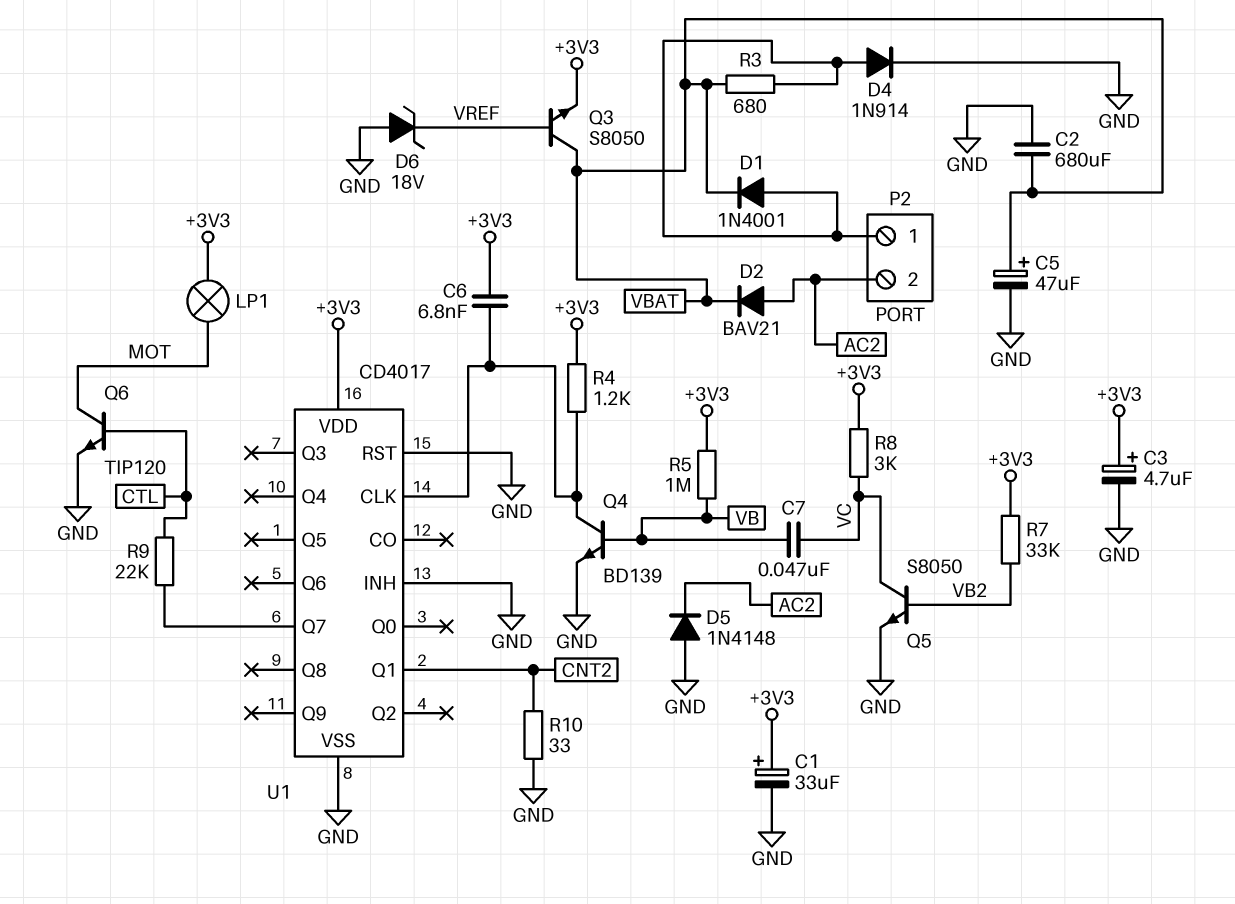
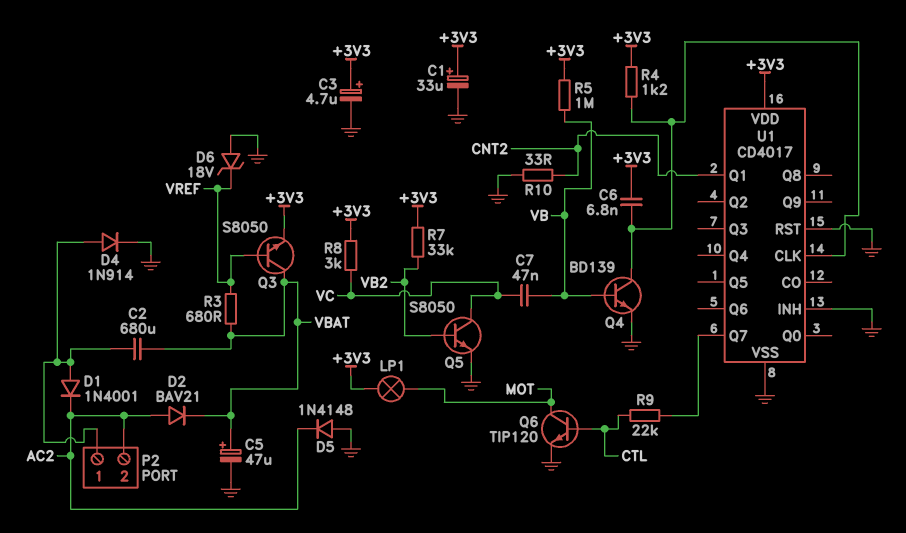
C2: 680uF (GND, VBAT) -> 680uF (P2/1, VBAT)
D1: diode 1N4001 (A P2/1, K VBAT) -> diode 1N4001 (A P2/1, K AC2)
R3: 680 (P2/1, VBAT) -> 680 (VBAT, VREF)

